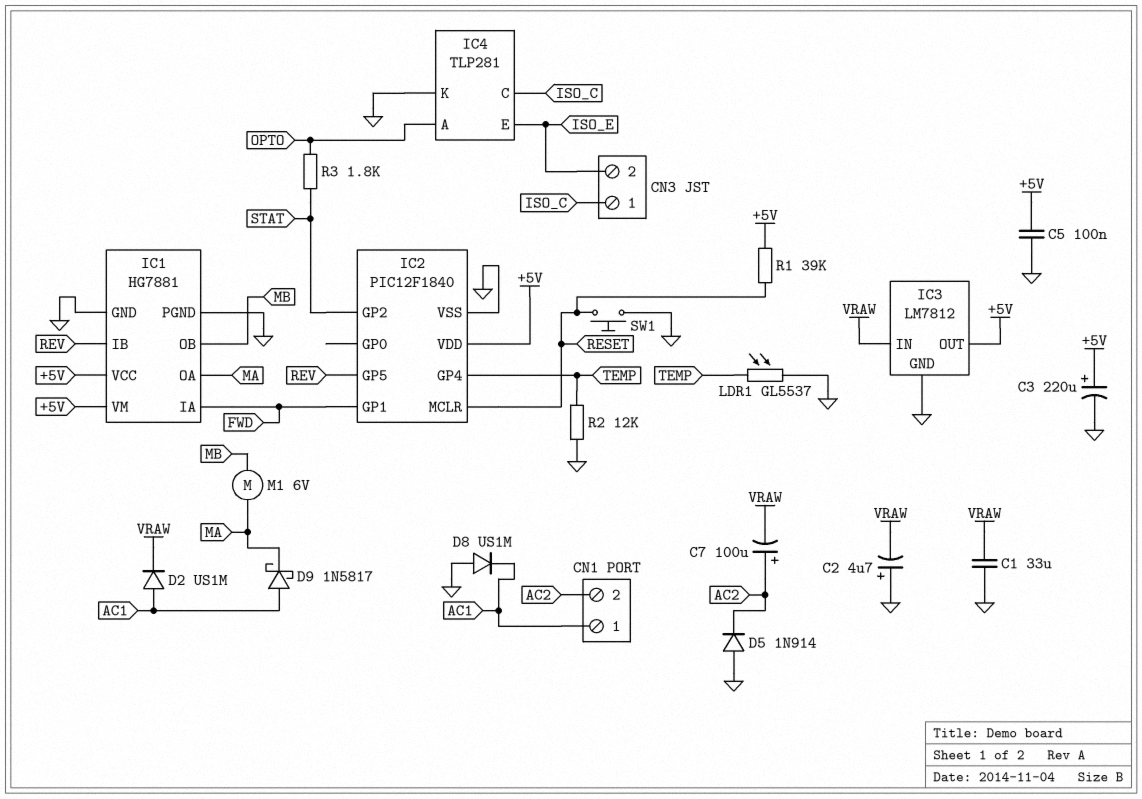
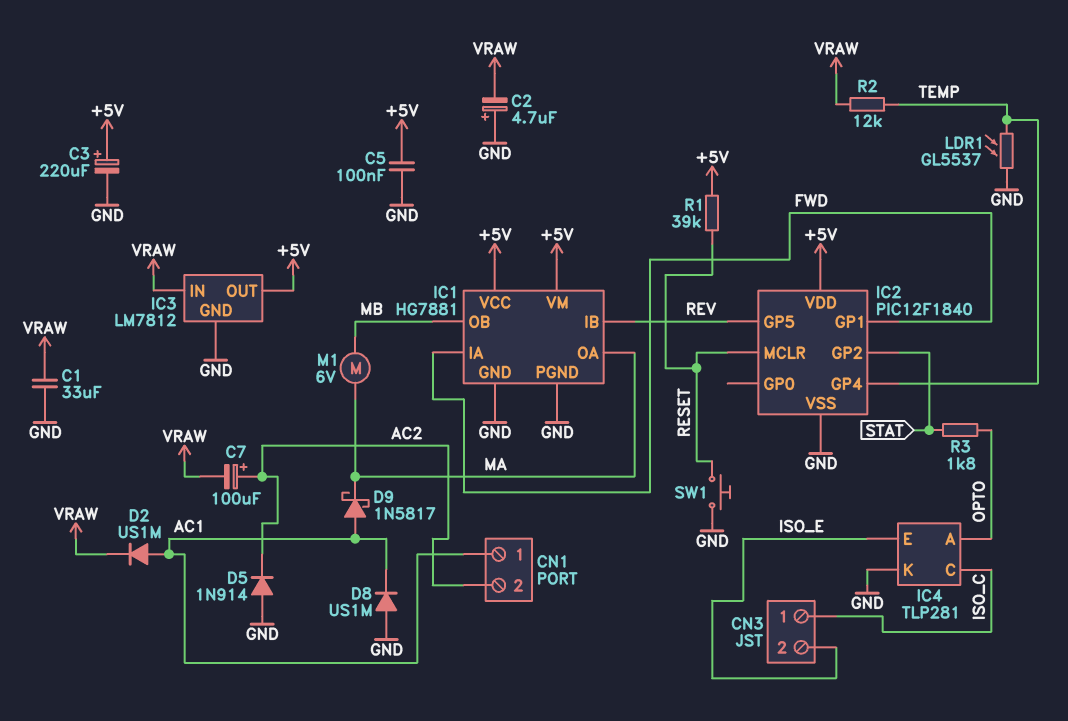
R2: 12k (GND, TEMP) -> 12k (TEMP, VRAW)

